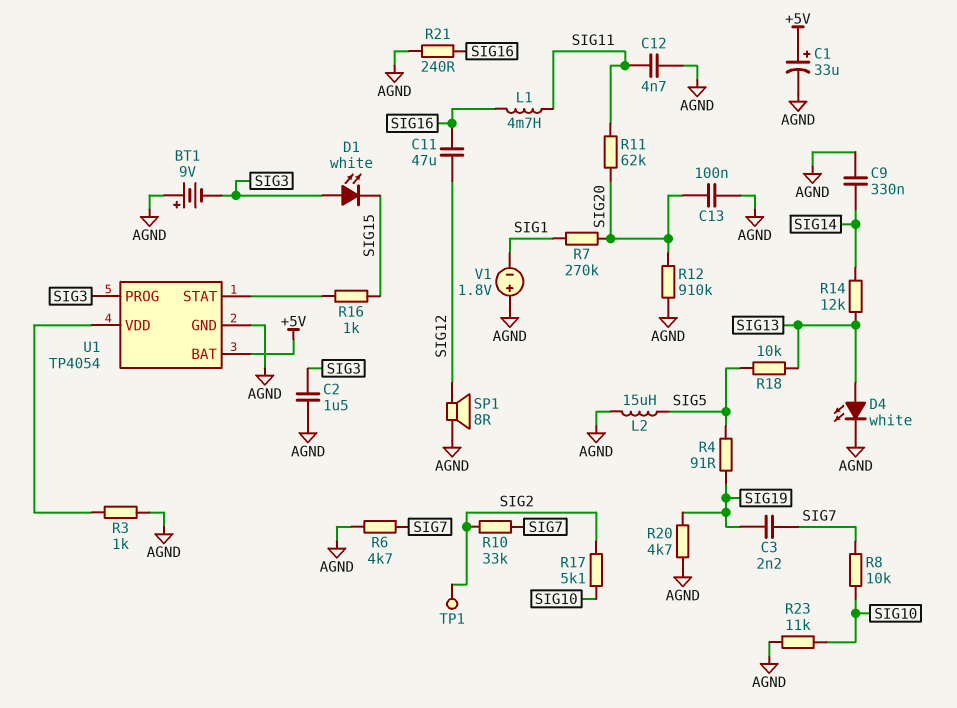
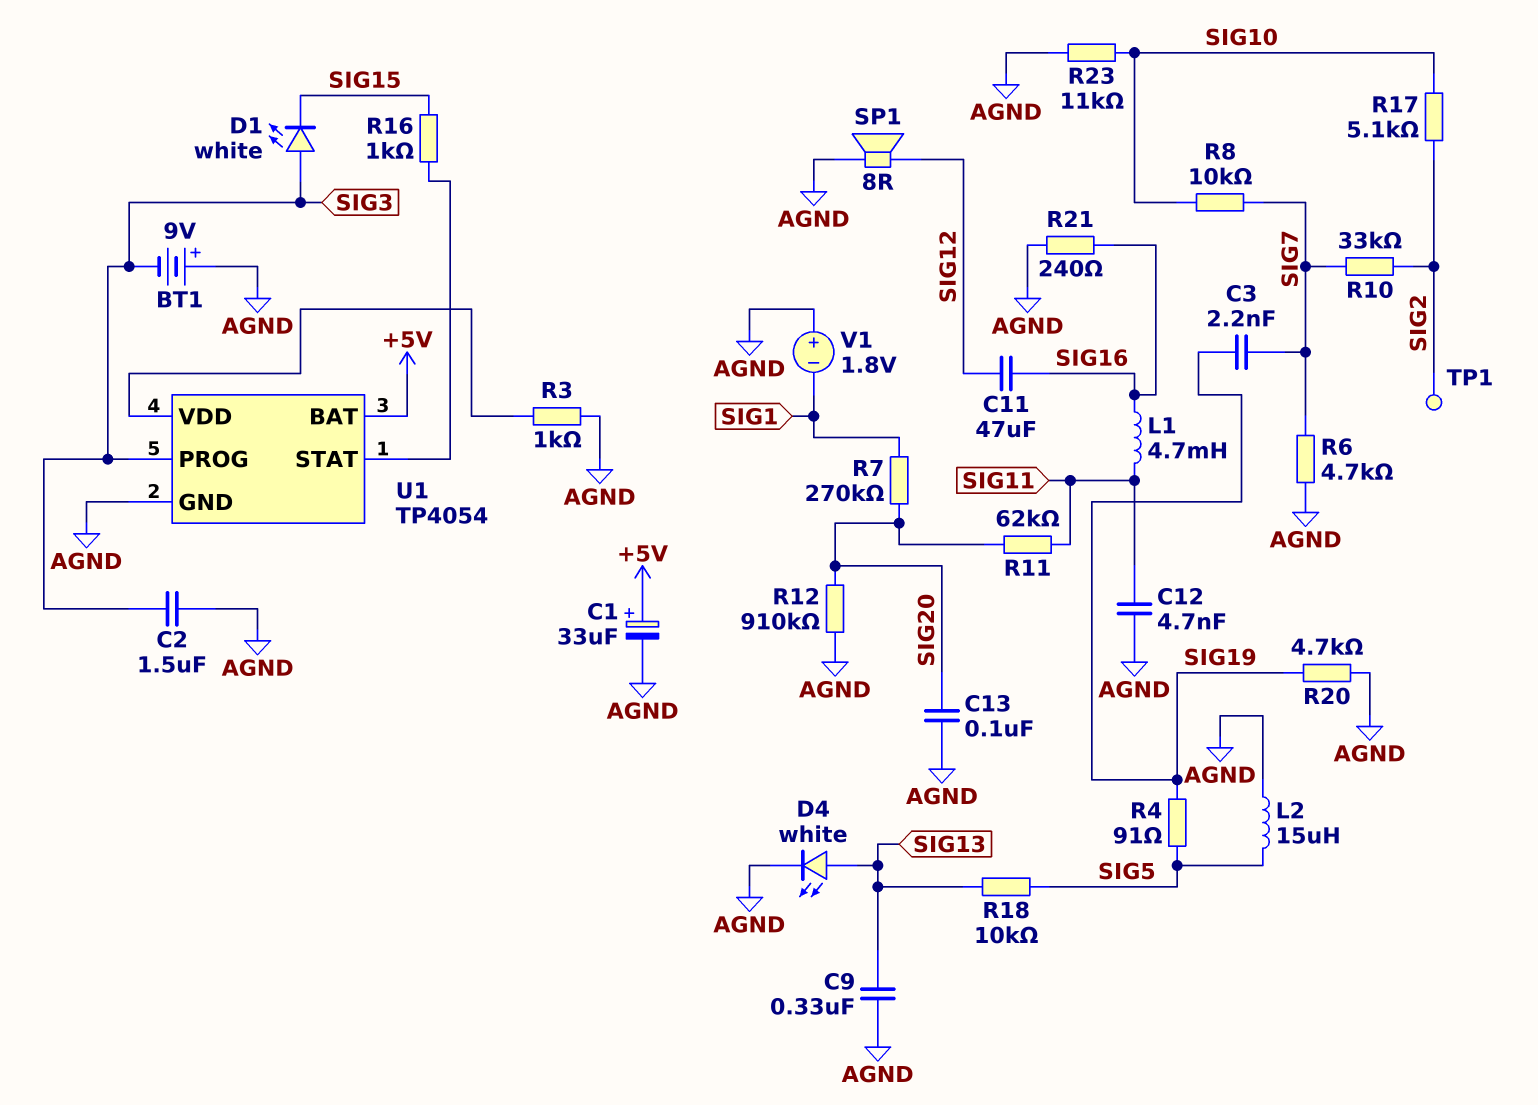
C9: 330nF (AGND, SIG14) -> 330nF (AGND, SIG13)
R14: 12k (SIG13, SIG14) -> none

